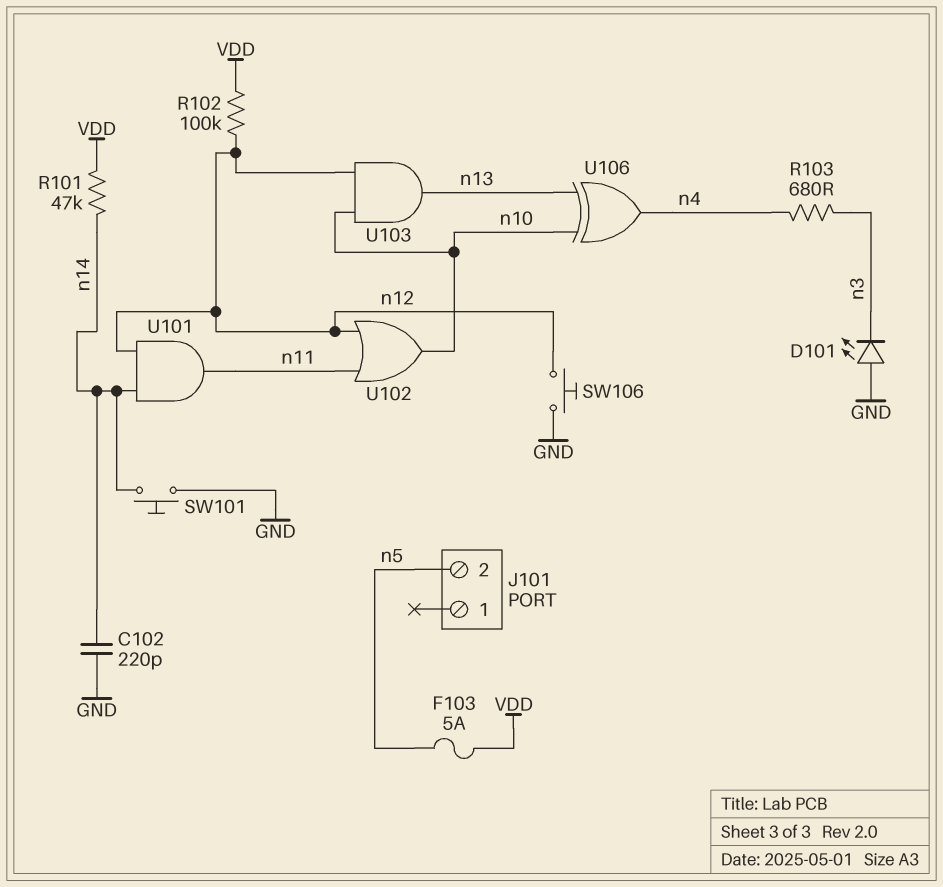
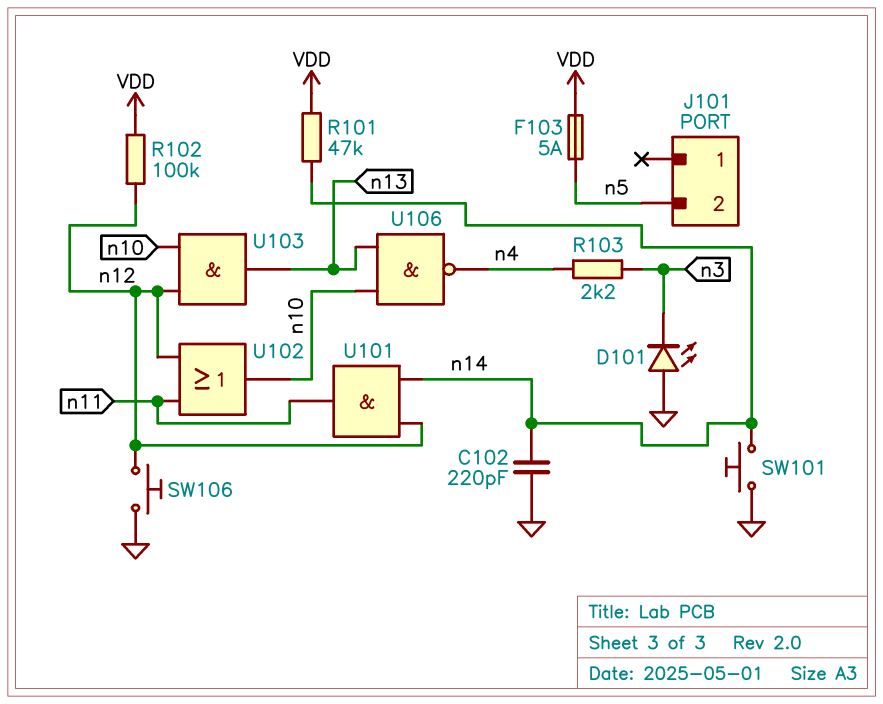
R103: 680 (n3, n4) -> 2.2k (n3, n4)
U106: XOR (in n10, in n13, out n4) -> NAND (in n10, in n13, out n4)

